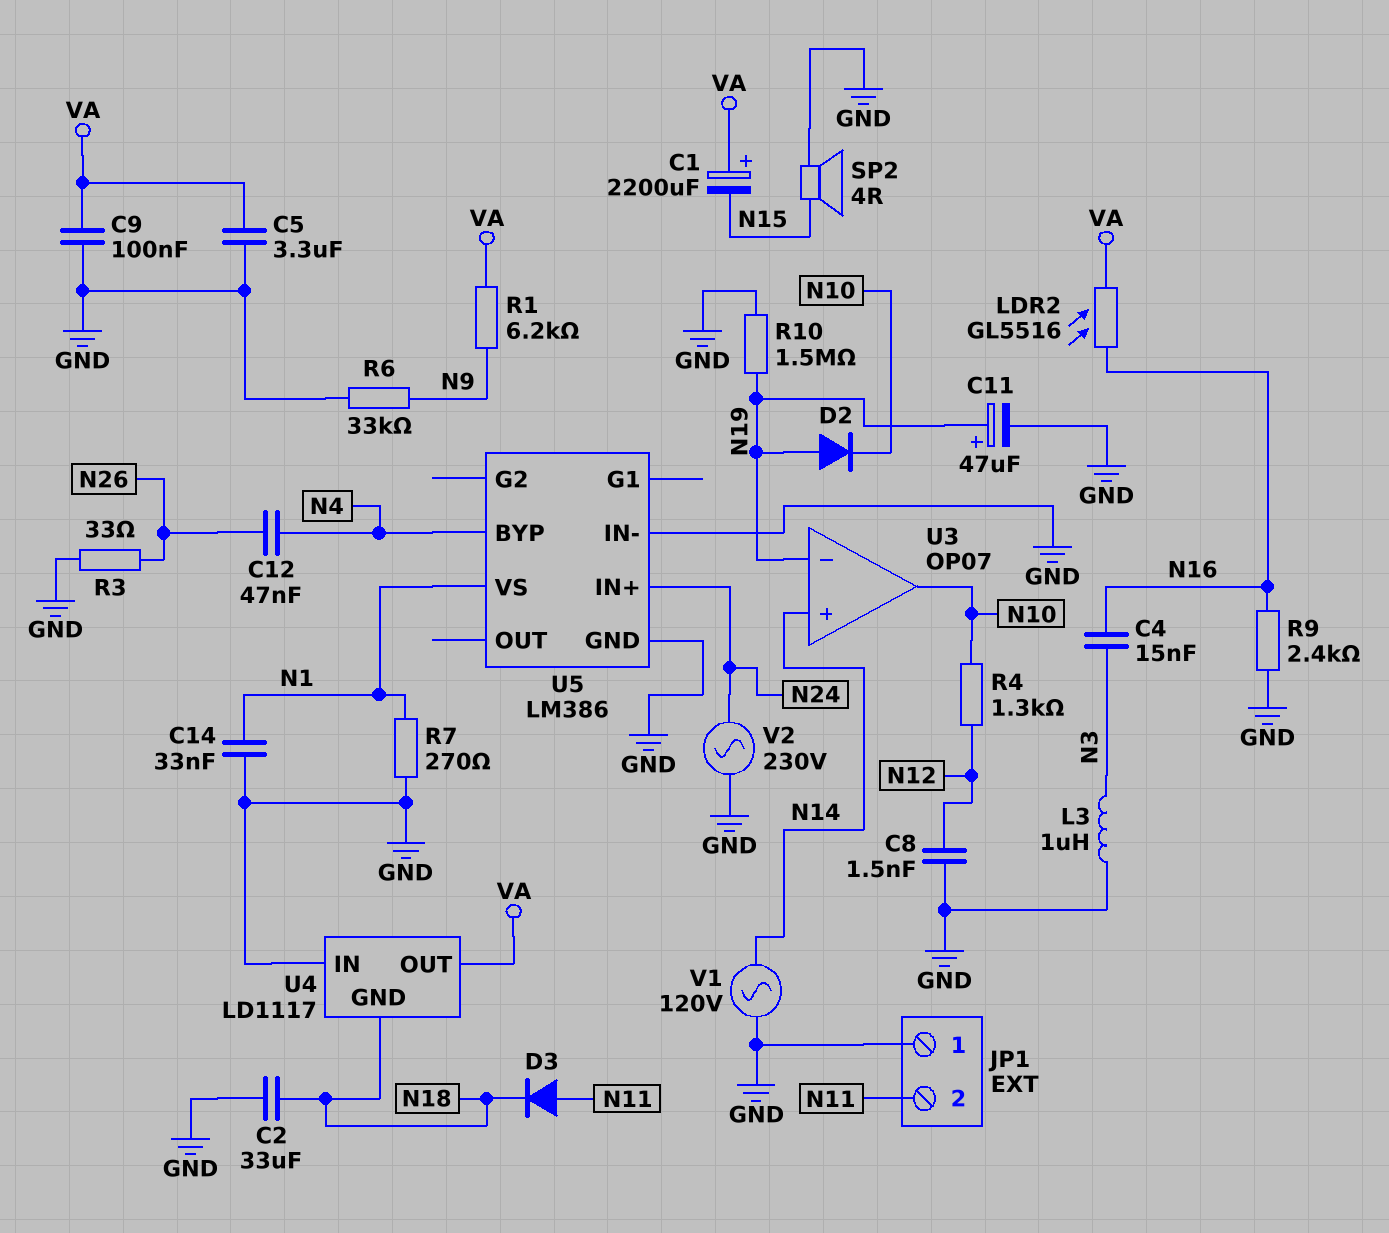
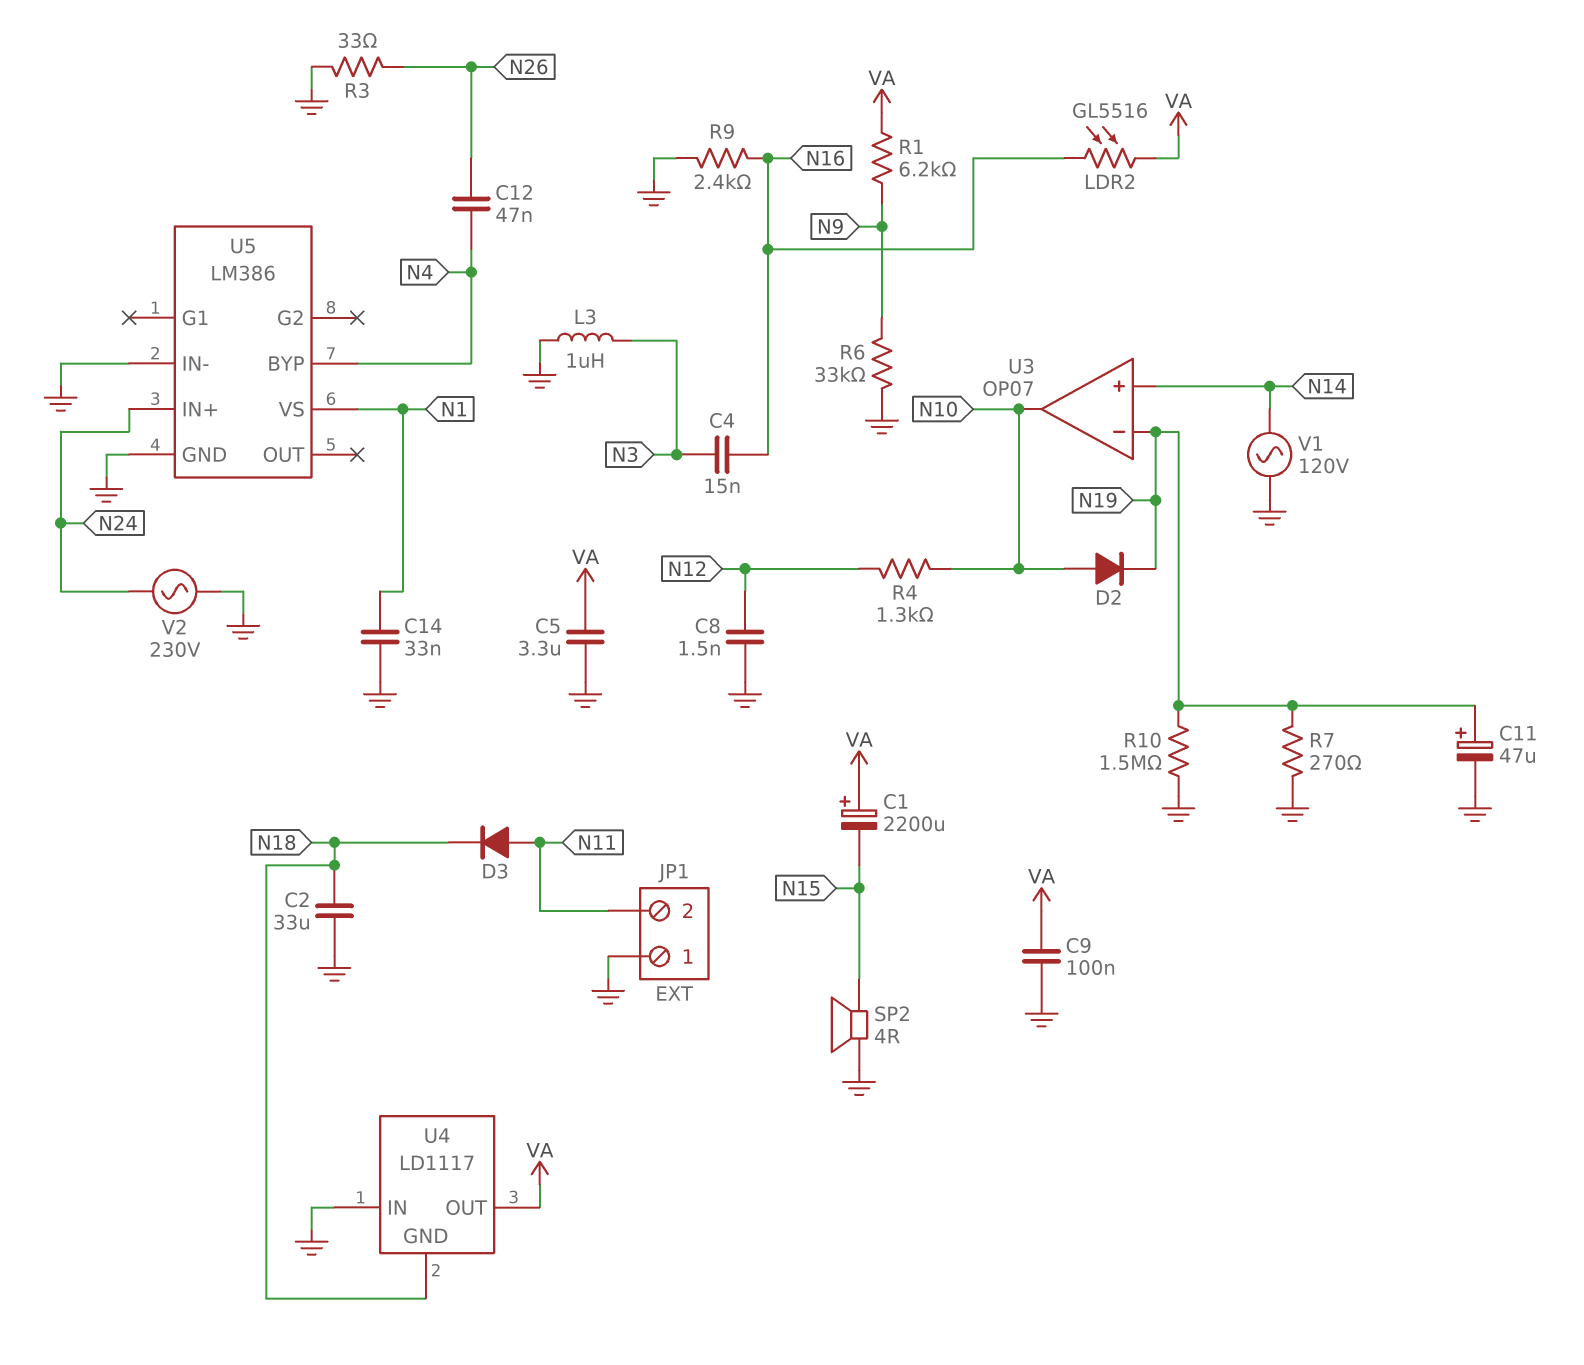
D2: diode (A N19, K N10) -> diode (A N10, K N19)
R7: 270 (GND, N1) -> 270 (GND, N19)

